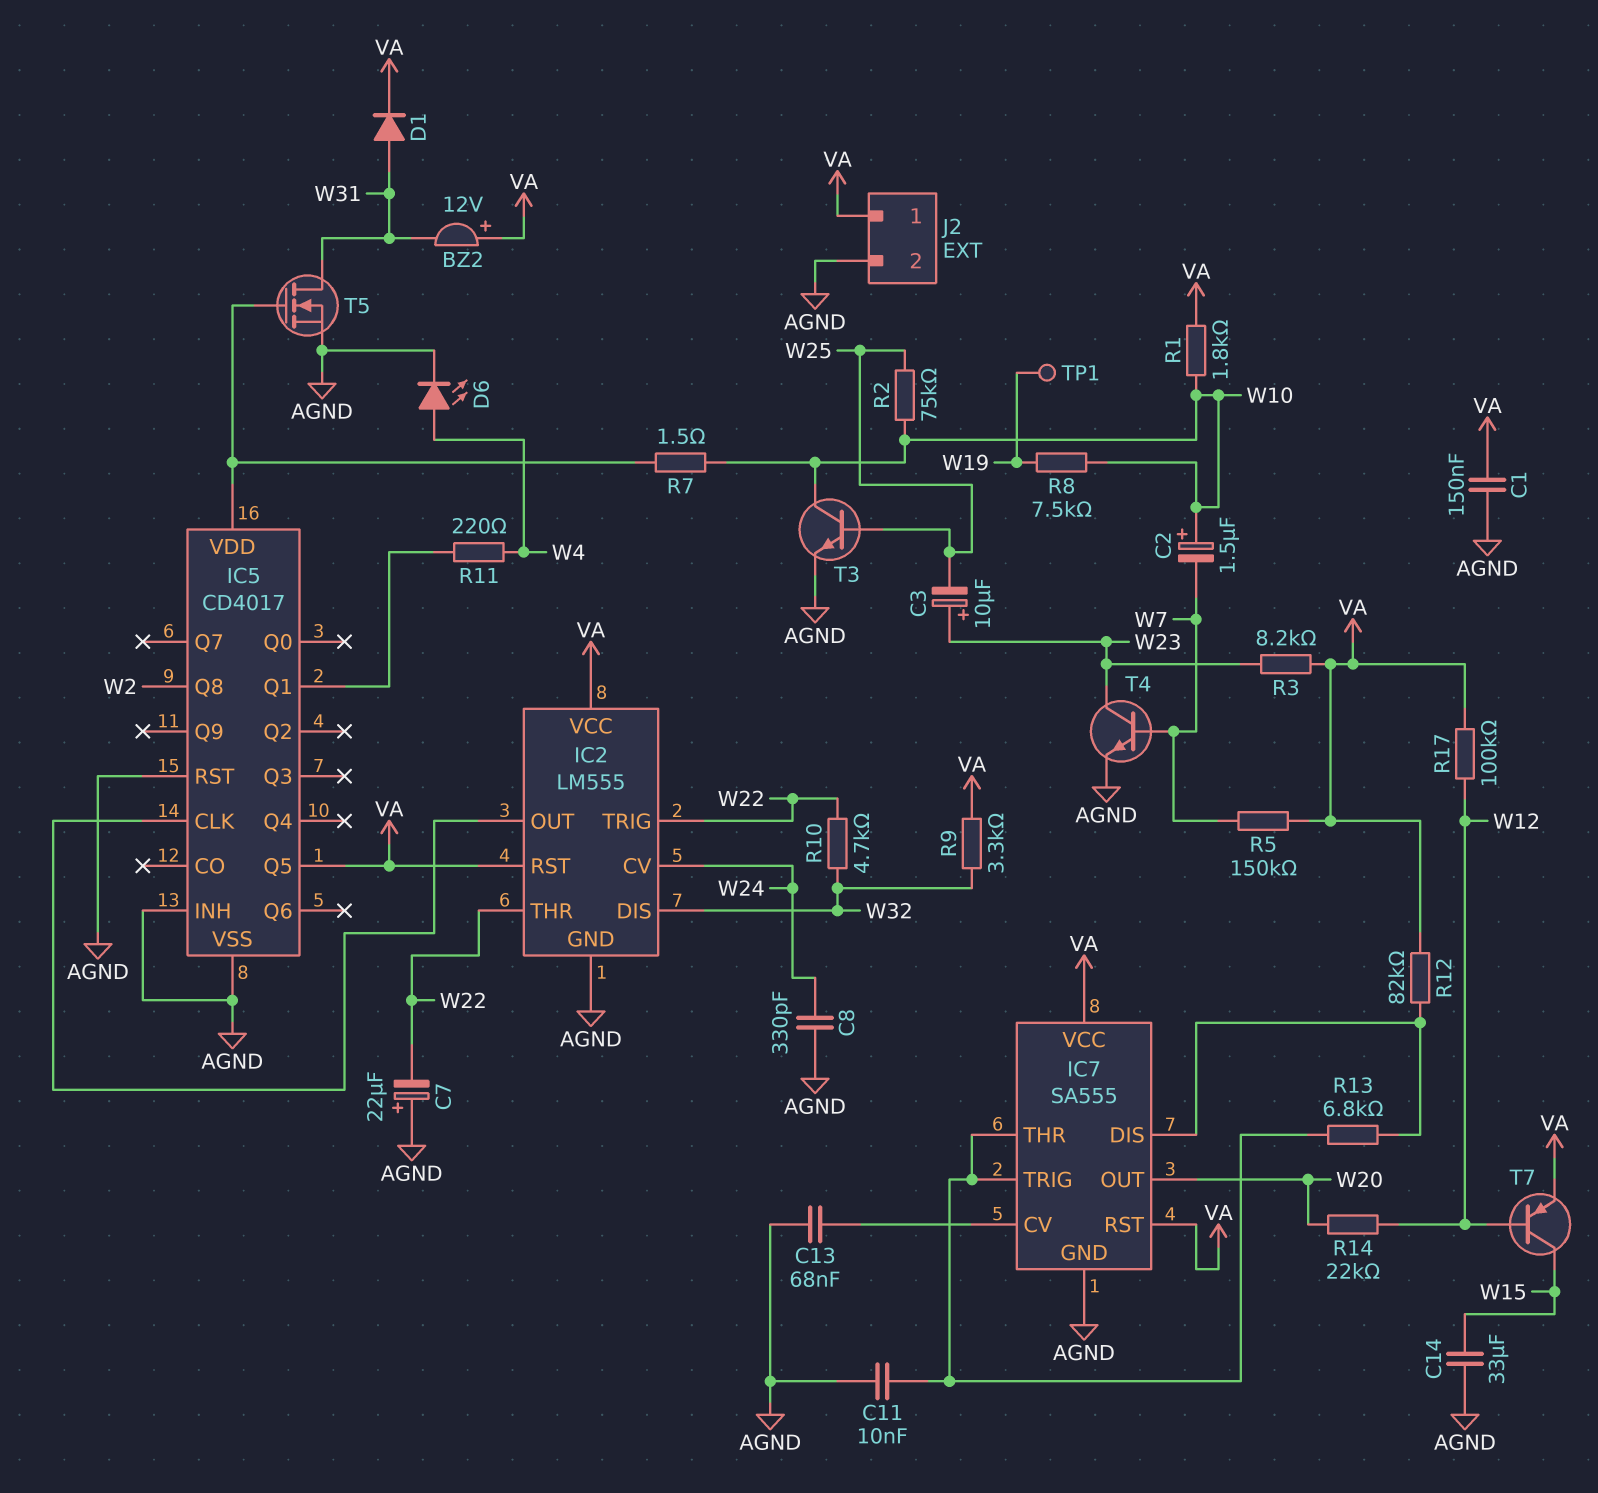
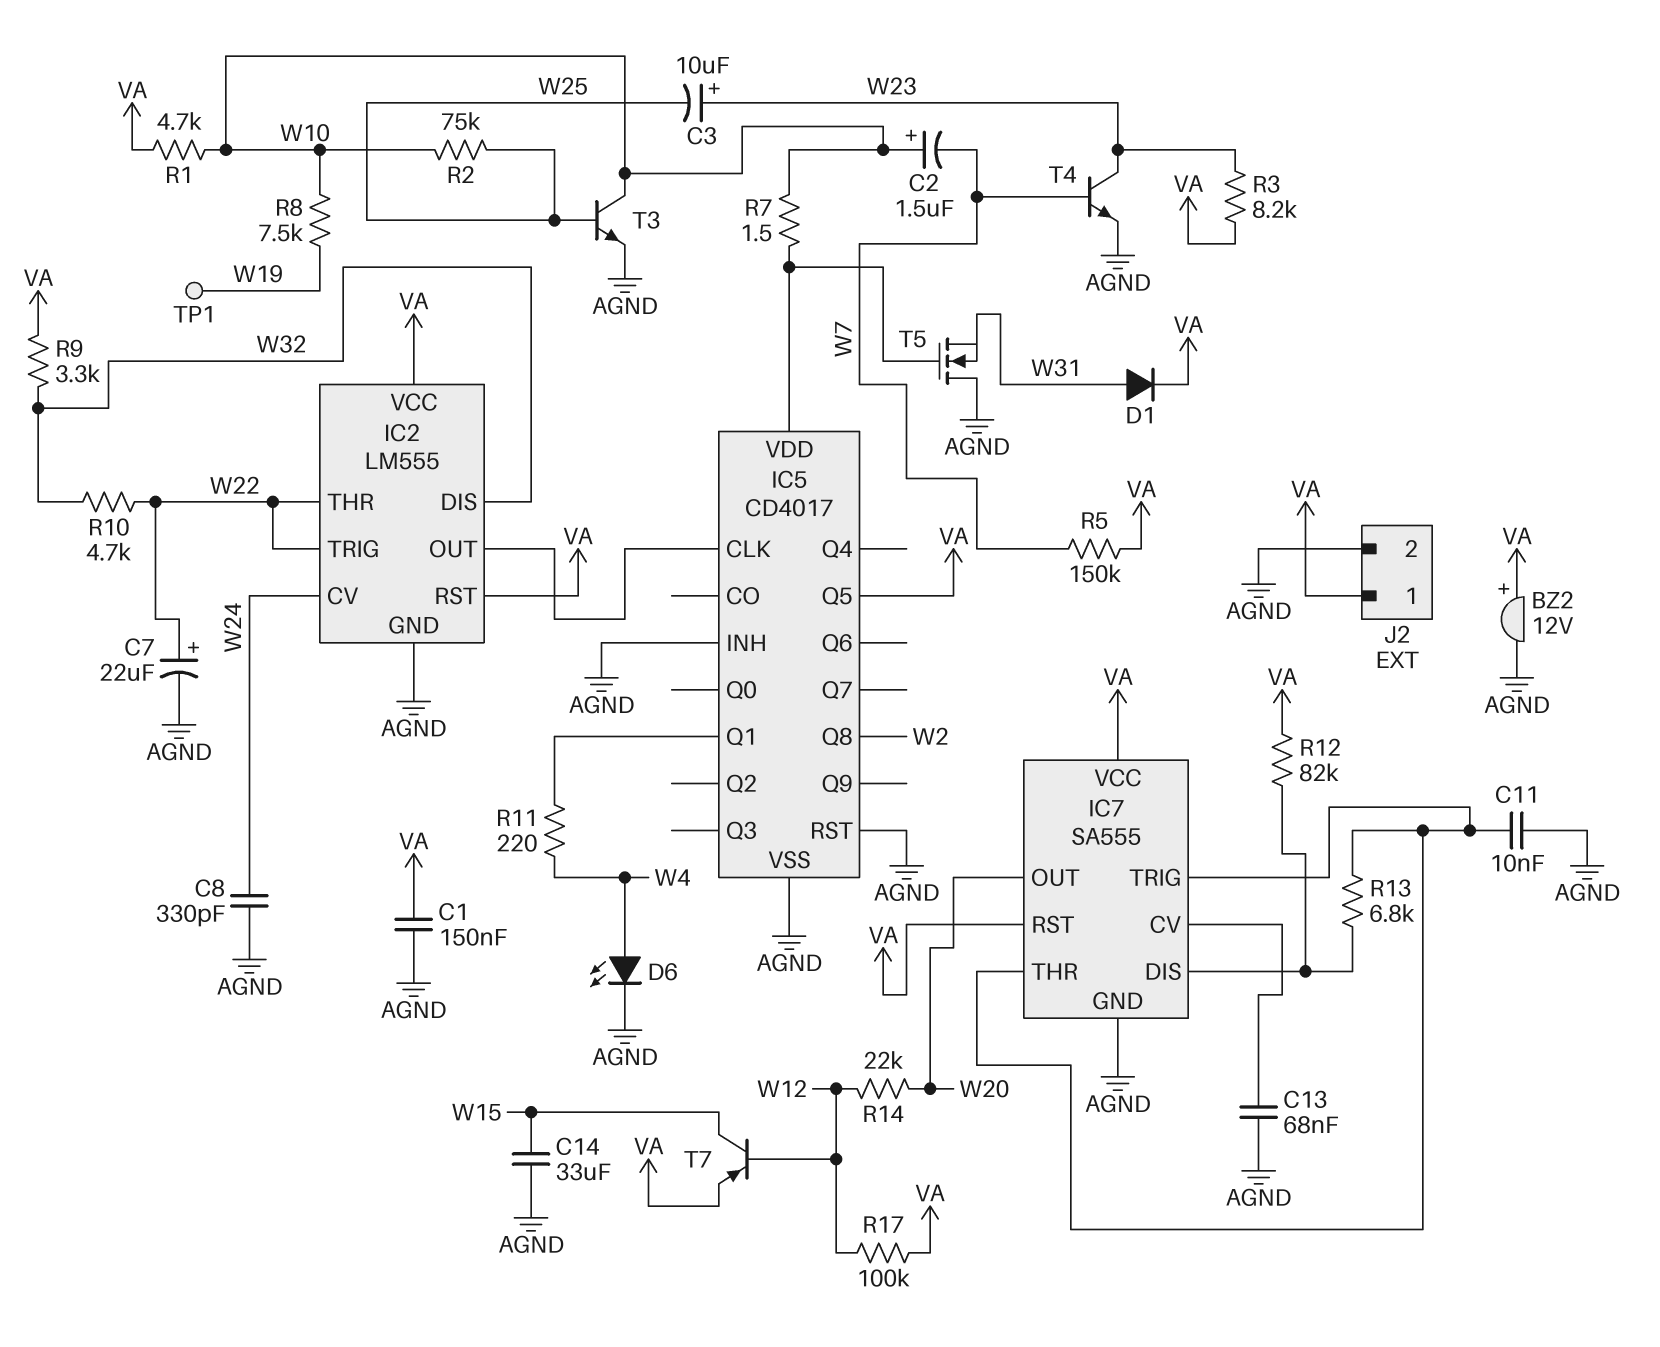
BZ2: buzzer 12V (plus VA, minus W31) -> buzzer 12V (plus VA, minus AGND)
C7: 22uF (plus AGND, minus W22) -> 22uF (plus W22, minus AGND)
R1: 1.8k (VA, W10) -> 4.7k (VA, W10)
T5: NMOS (G IC5/VDD, D W31, S AGND) -> NMOS (G IC5/VDD, D AGND, S W31)

